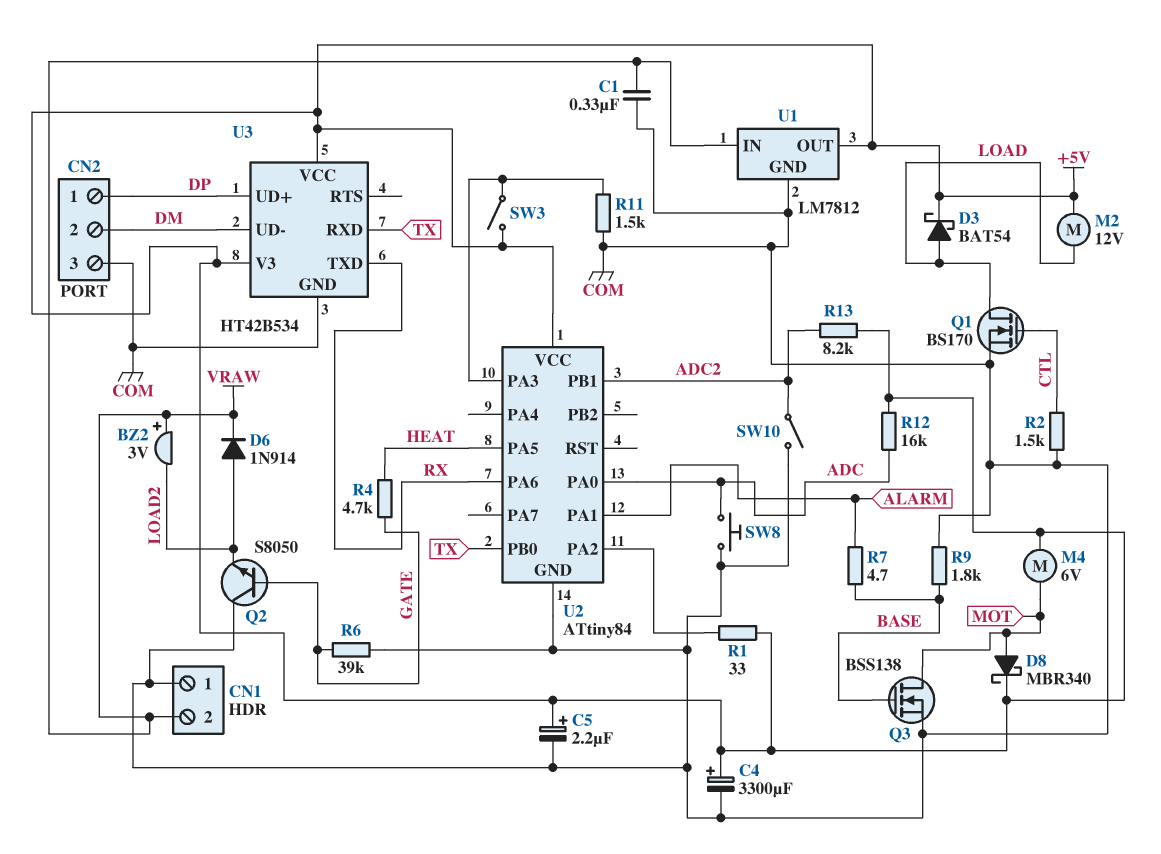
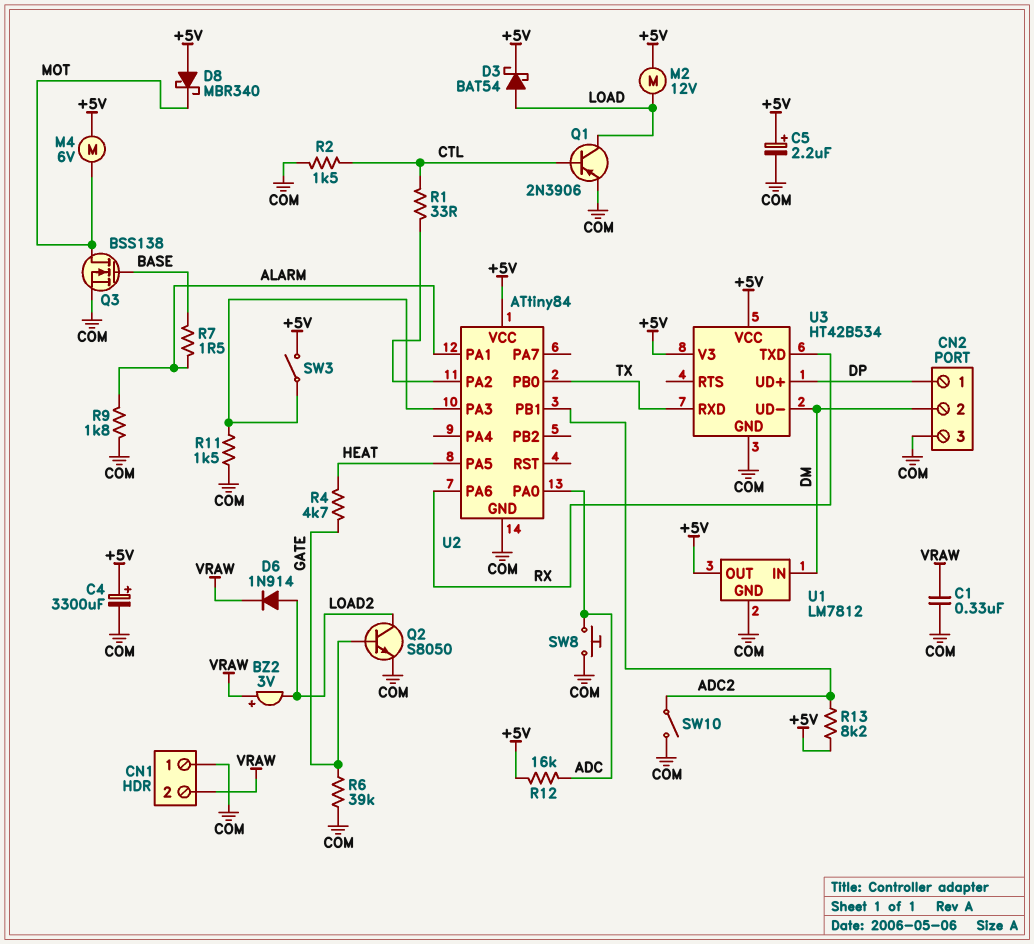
D8: schottky MBR340 (A MOT, K +5V) -> schottky MBR340 (A +5V, K MOT)
Q1: NMOS BS170 (G CTL, D LOAD, S COM) -> PNP 2N3906 (B CTL, C LOAD, E COM)
Q2: NPN S8050 (B GATE, C COM, E LOAD2) -> NPN S8050 (B GATE, C LOAD2, E COM)
R1: 33 (+5V, U2/PA2) -> 33 (CTL, U2/PA2)
R7: 4.7 (ALARM, BASE) -> 1.5 (ALARM, BASE)
R9: 1.8k (BASE, COM) -> 1.8k (ALARM, COM)
U1 pin IN: VRAW -> DM

